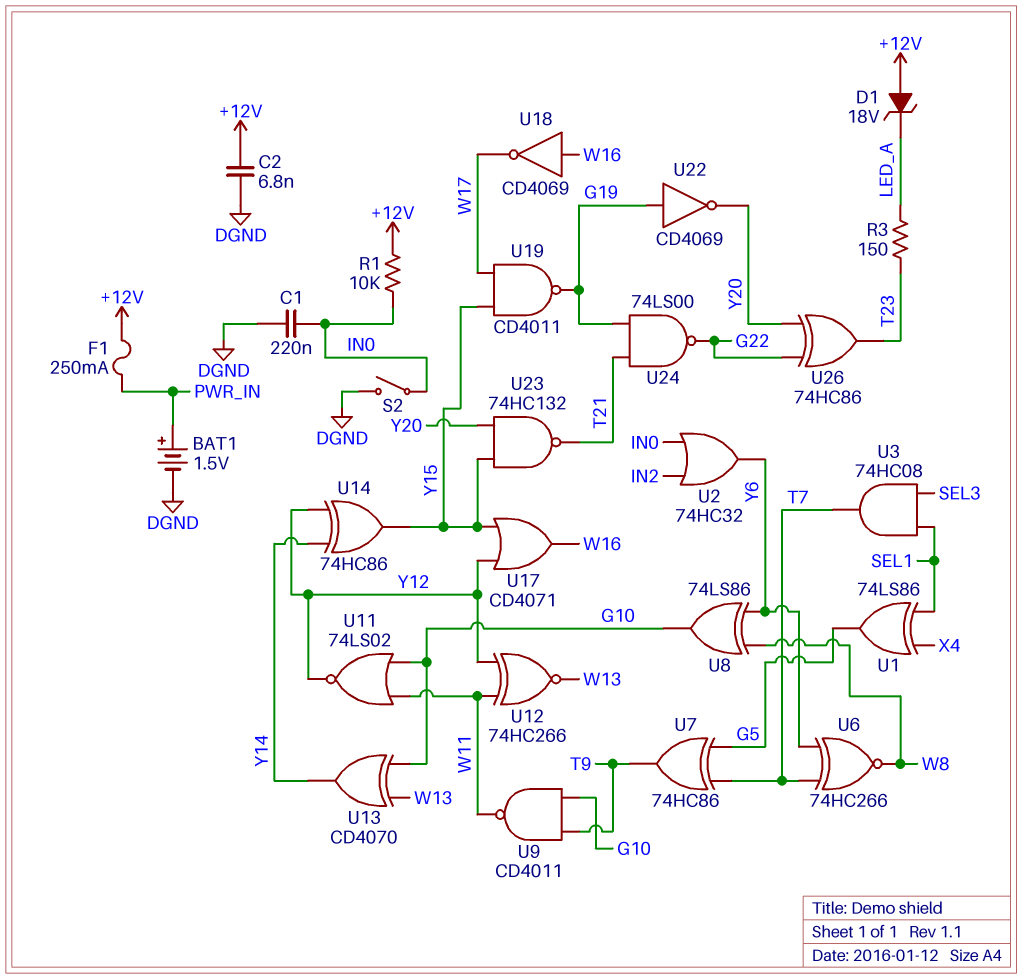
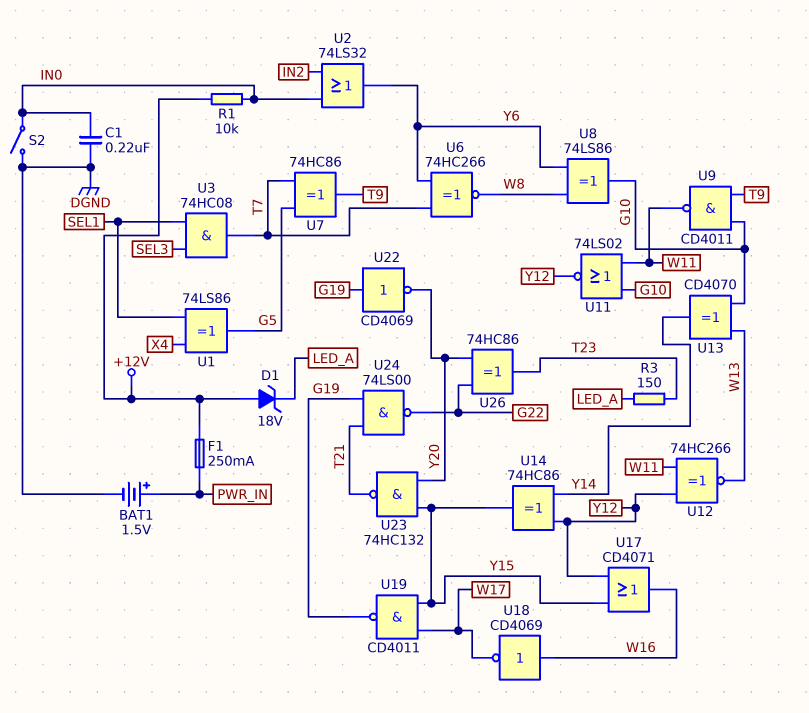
C2: 6.8nF (+12V, DGND) -> none
U2: OR 74HC32 (in IN0, in IN2, out Y6) -> OR 74LS32 (in IN0, in IN2, out Y6)

